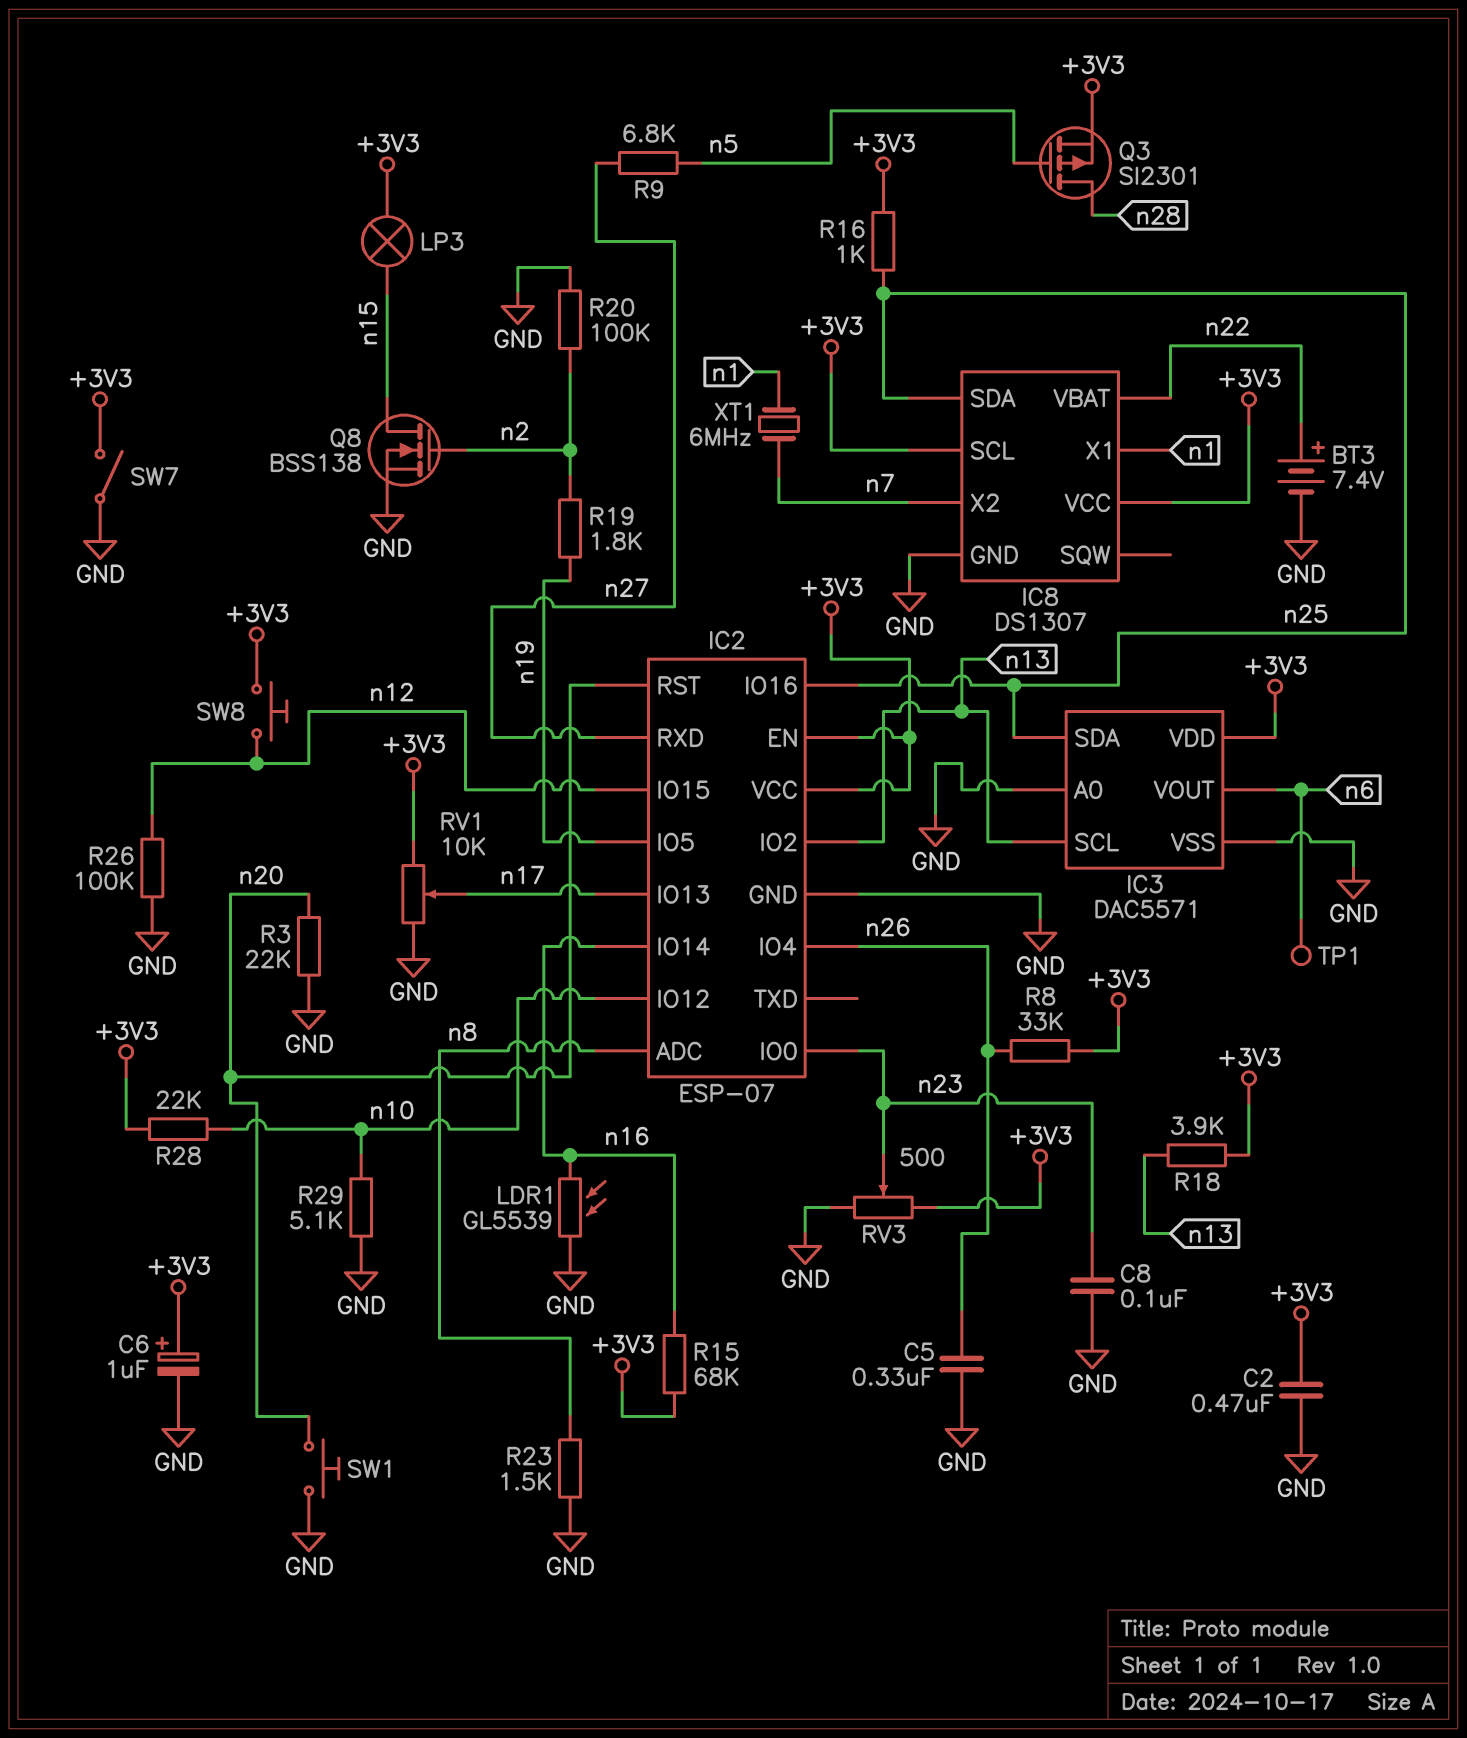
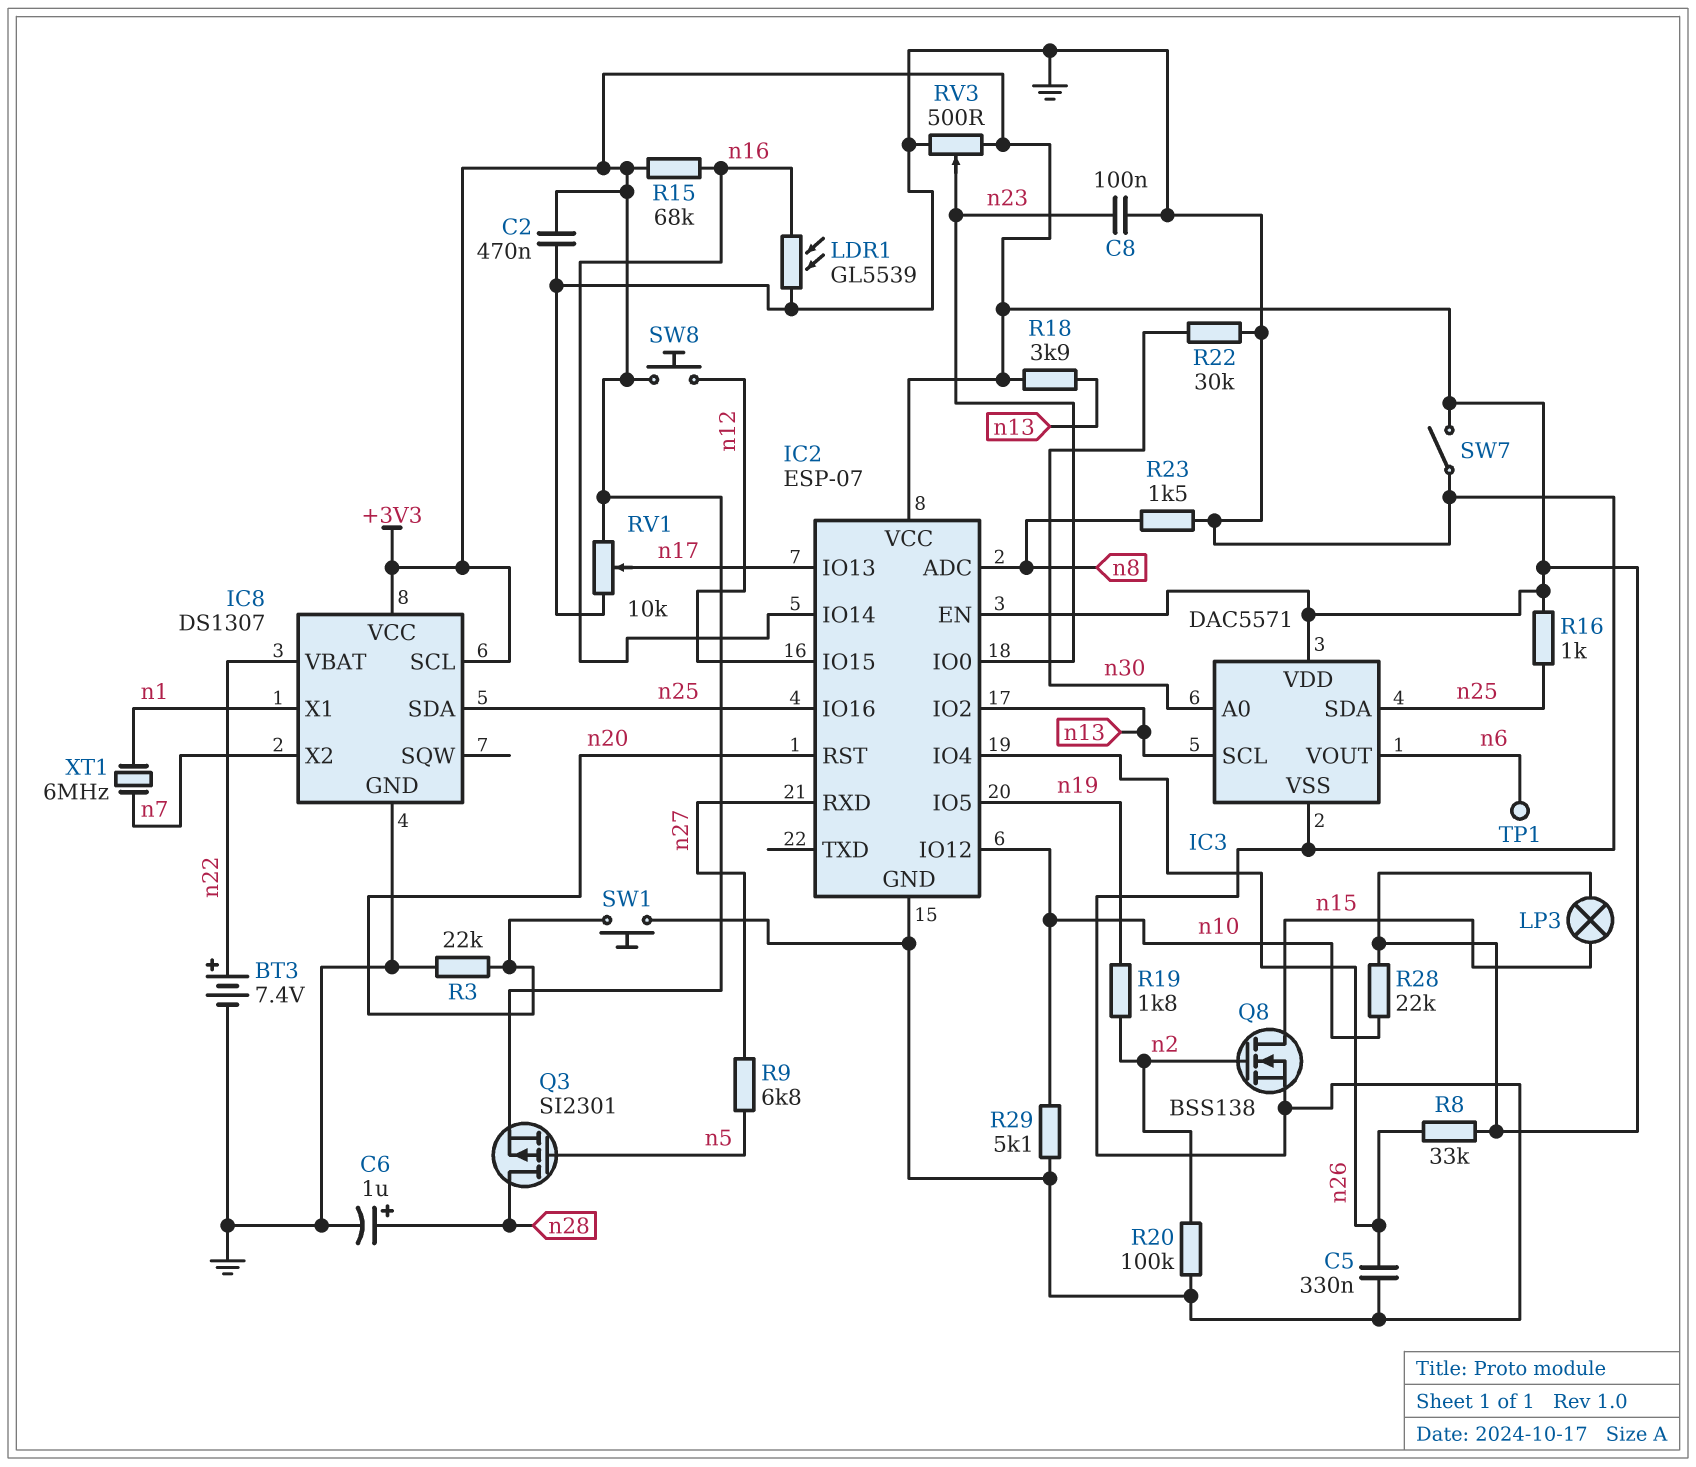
C6: 1uF (plus +3V3, minus GND) -> 1uF (plus n28, minus GND)
IC3 pin A0: GND -> n30
R22: none -> 30k (GND, n30)
R26: 100k (GND, n12) -> none

